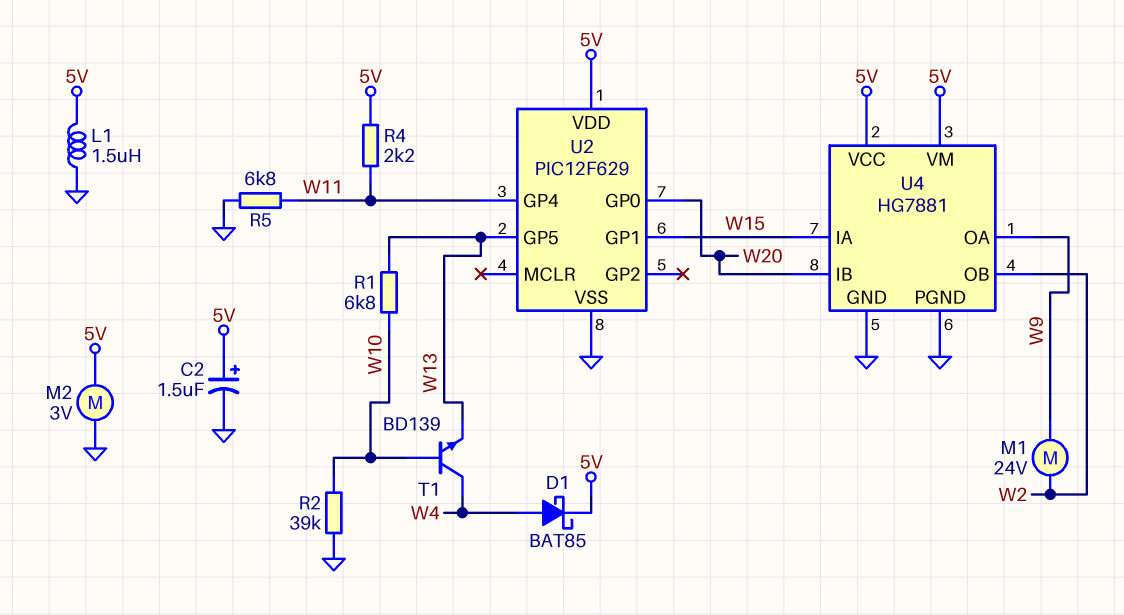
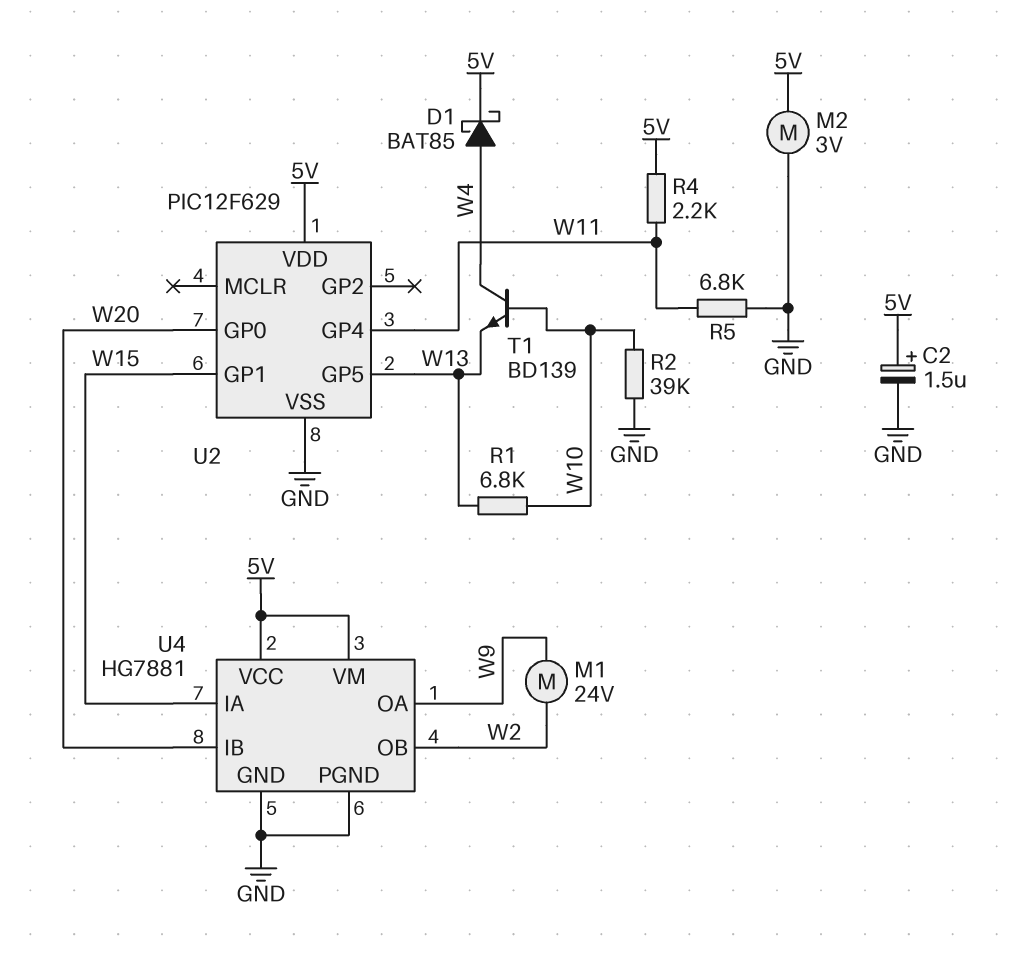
L1: 1.5uH (5V, GND) -> none

